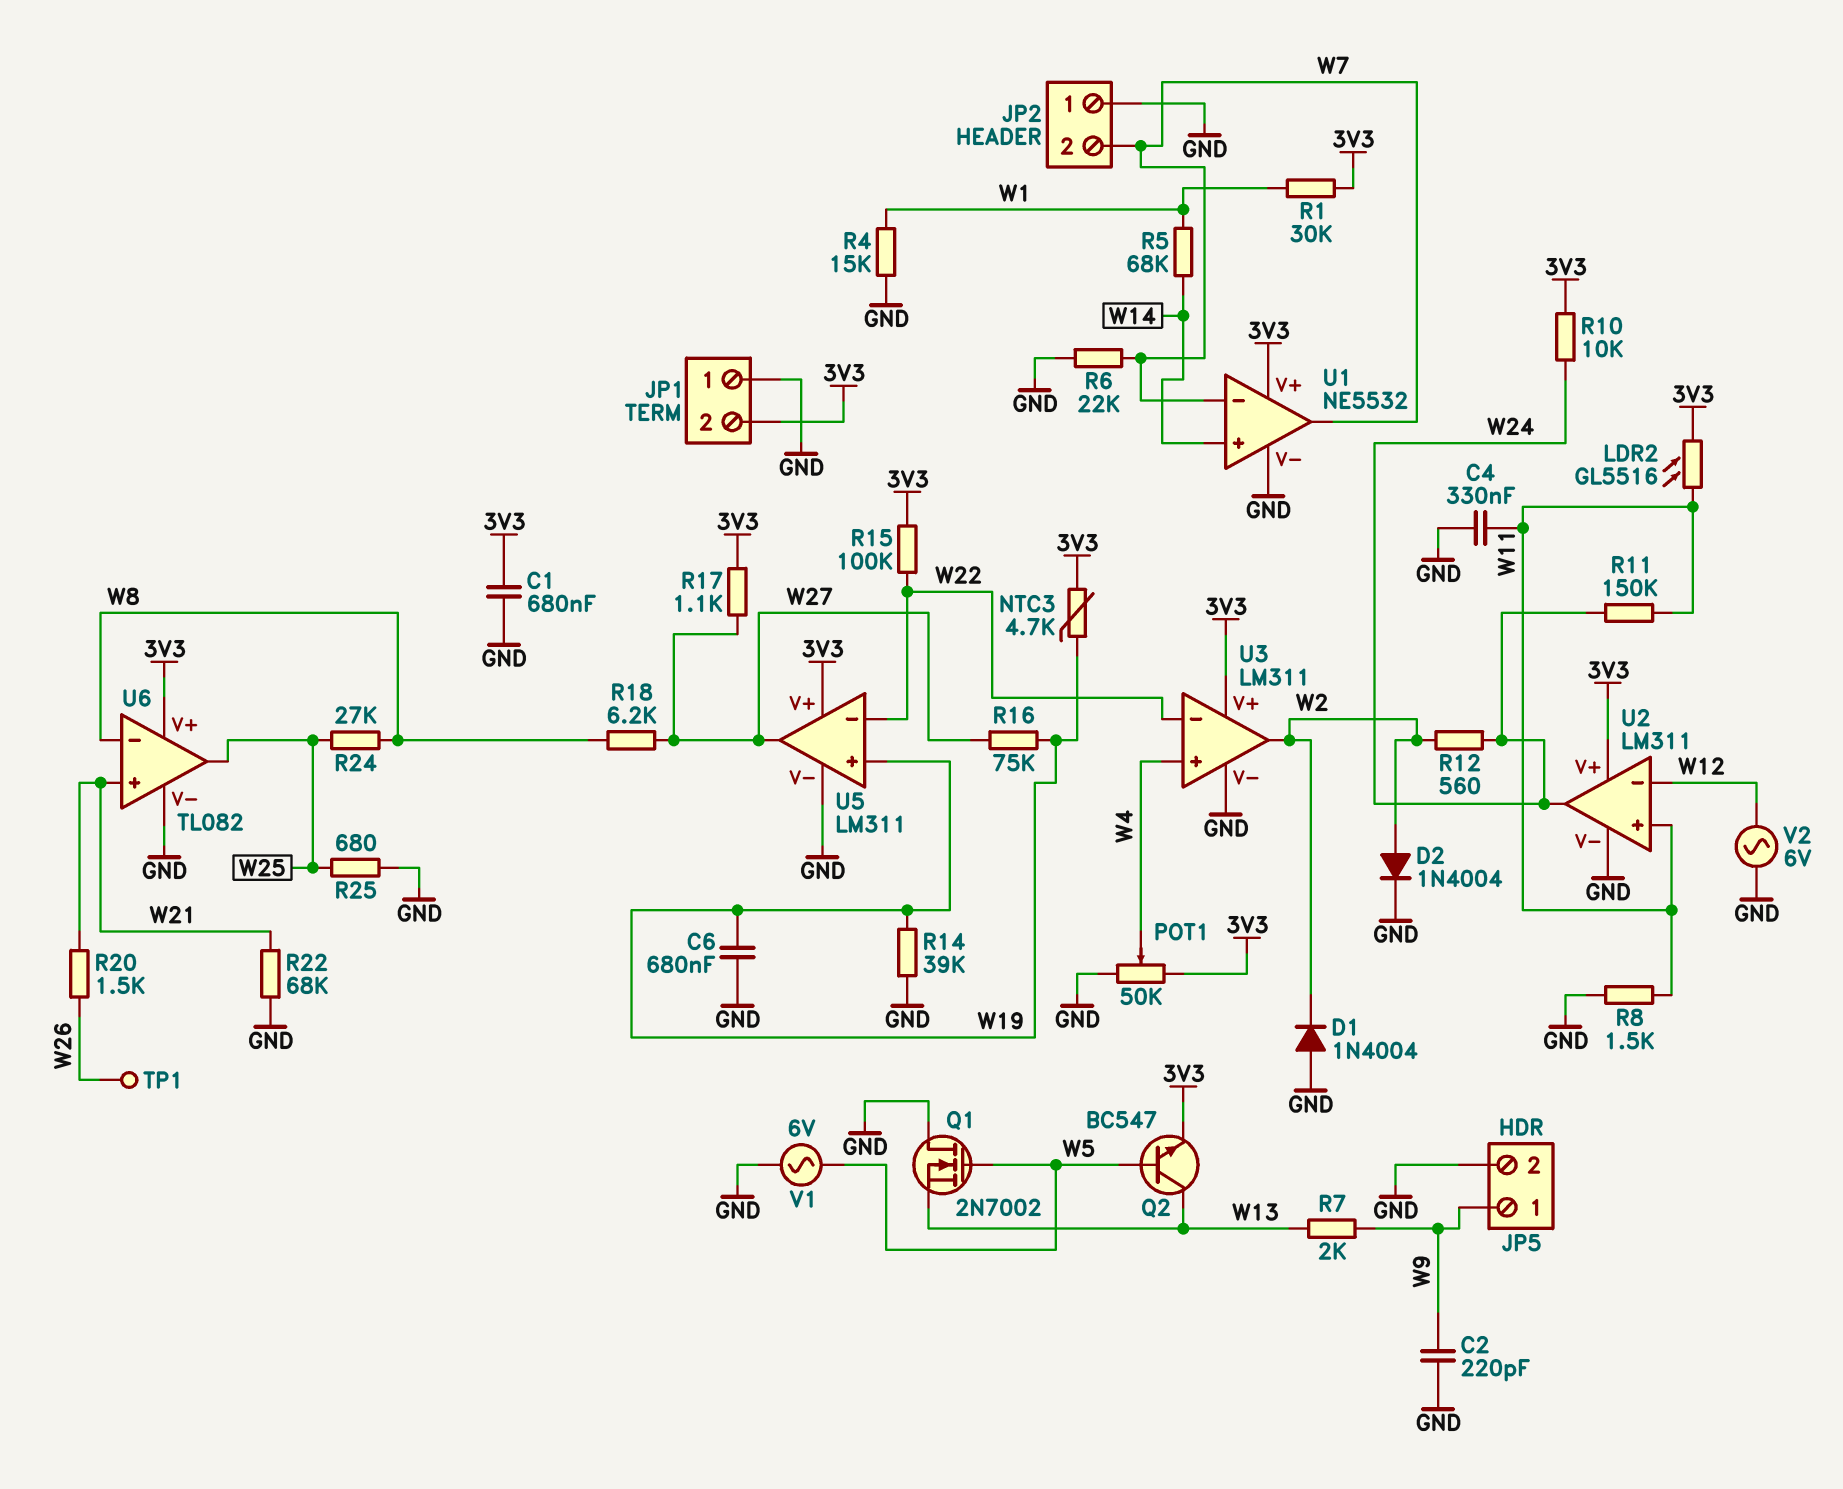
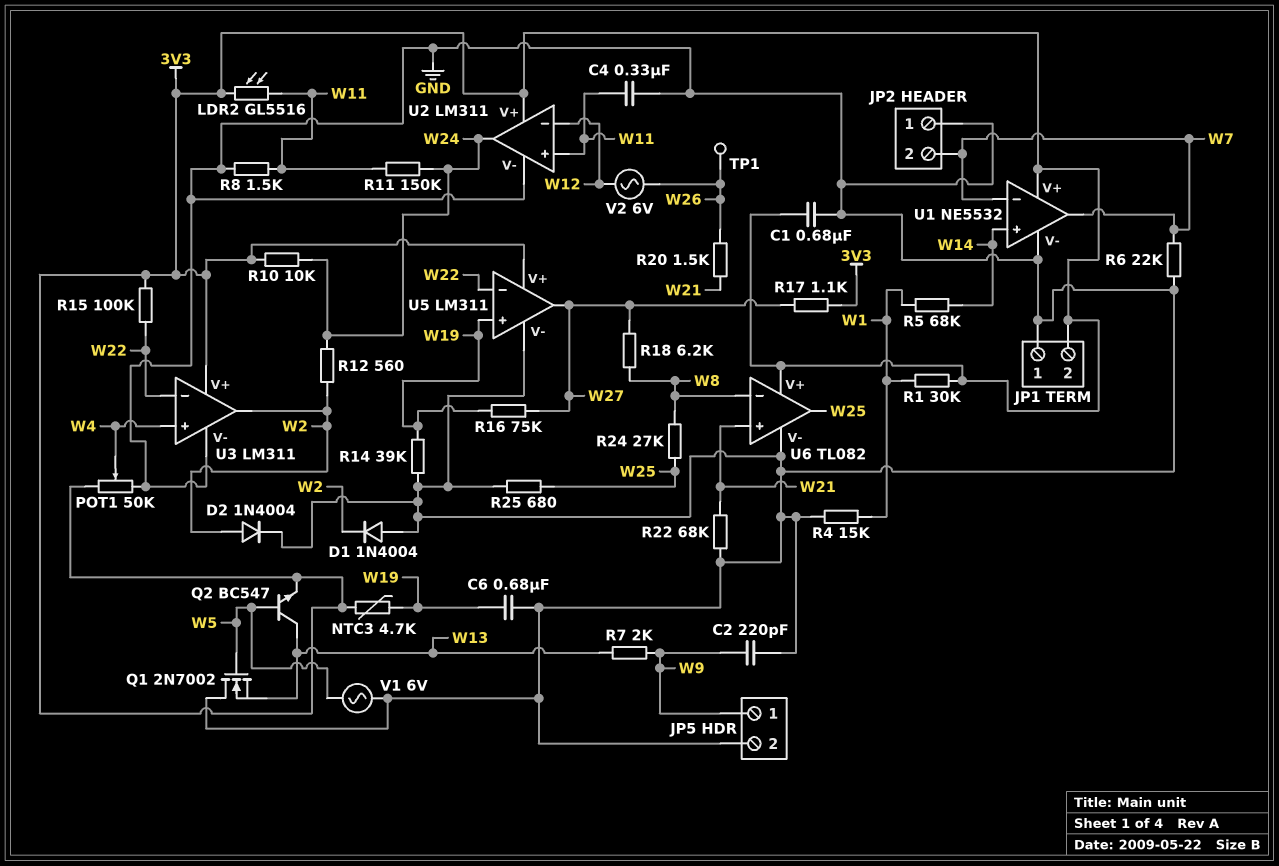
V2: AC 6V (GND, W12) -> AC 6V (W12, W26)

